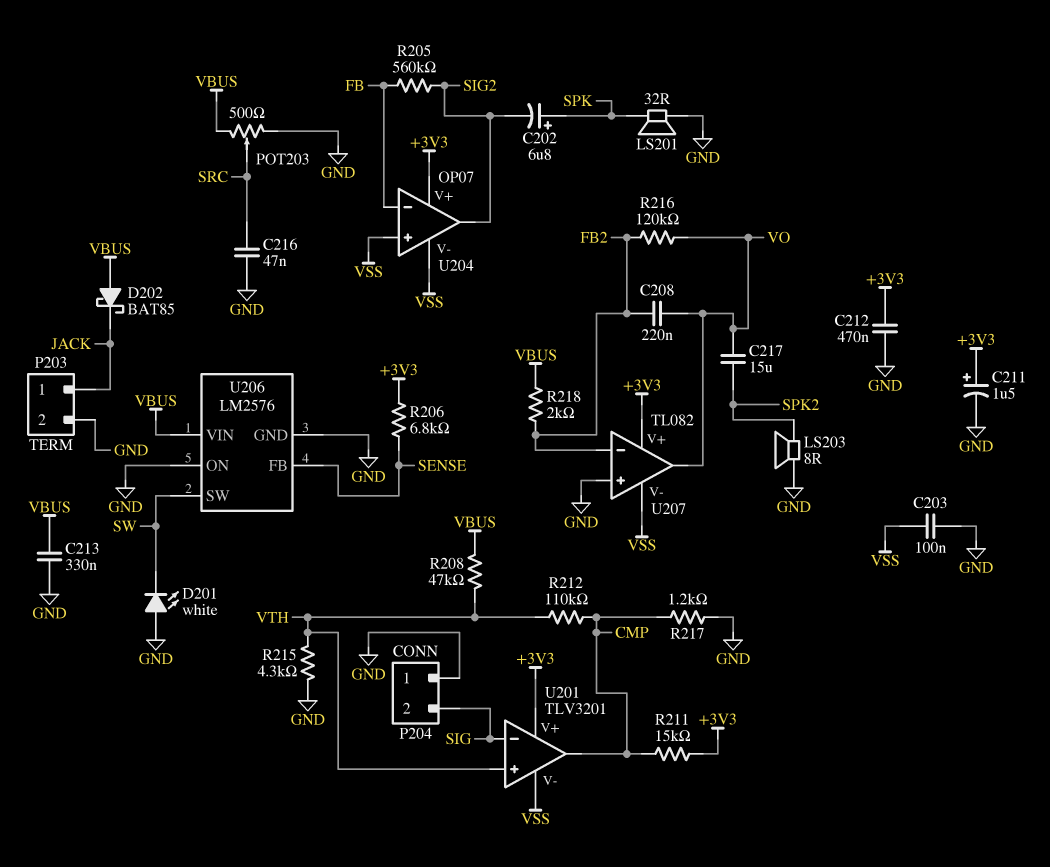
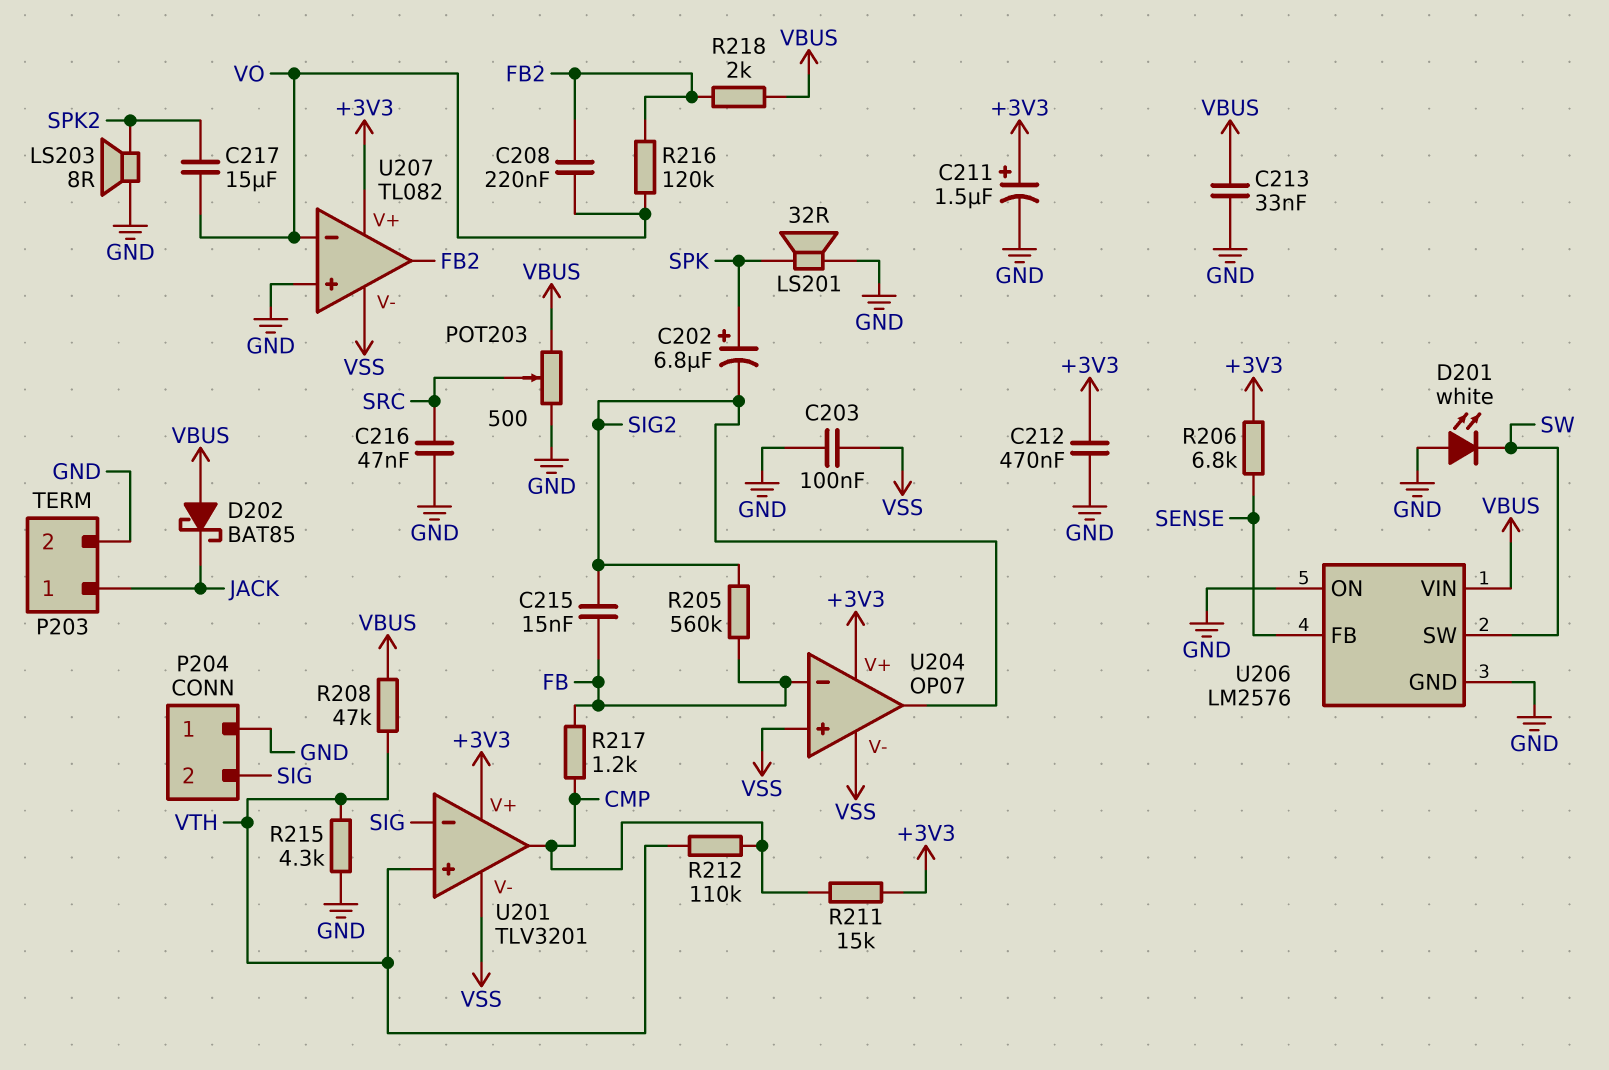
C213: 330nF (GND, VBUS) -> 33nF (GND, VBUS)
C215: none -> 15nF (FB, SIG2)
R217: 1.2k (CMP, GND) -> 1.2k (CMP, FB)
U207 pin in-: FB2 -> VO
U207 pin out: VO -> FB2

